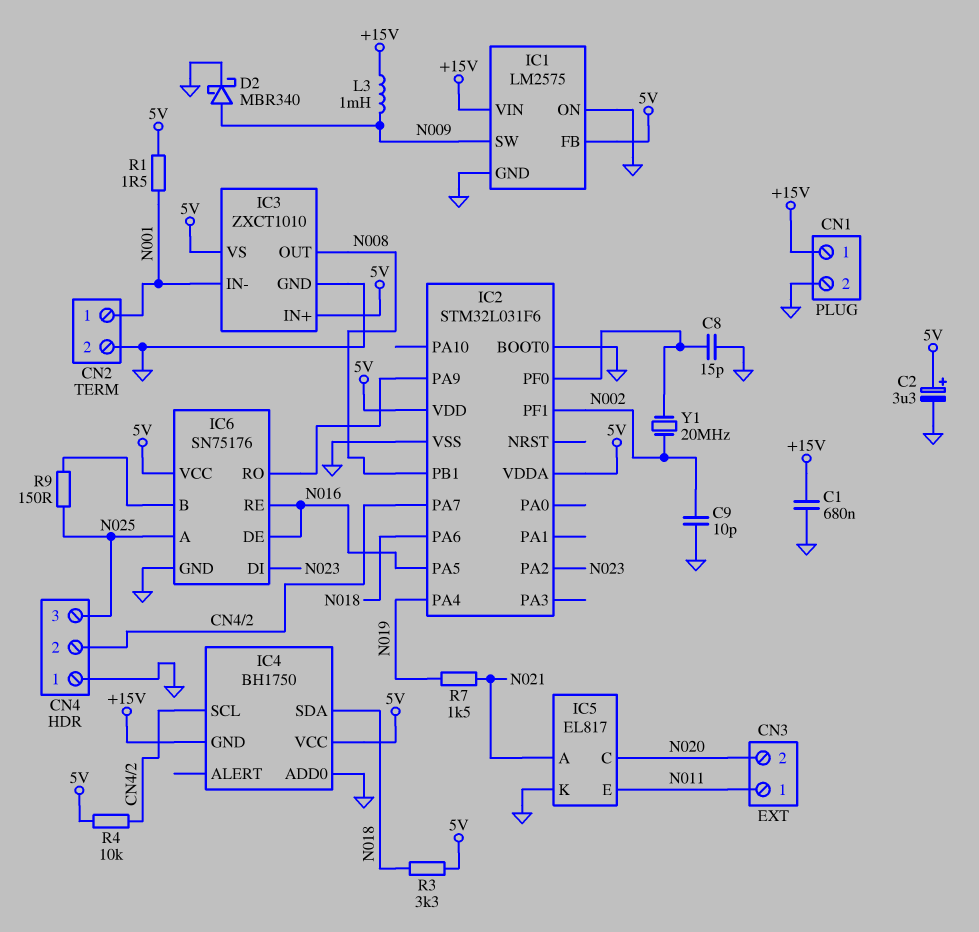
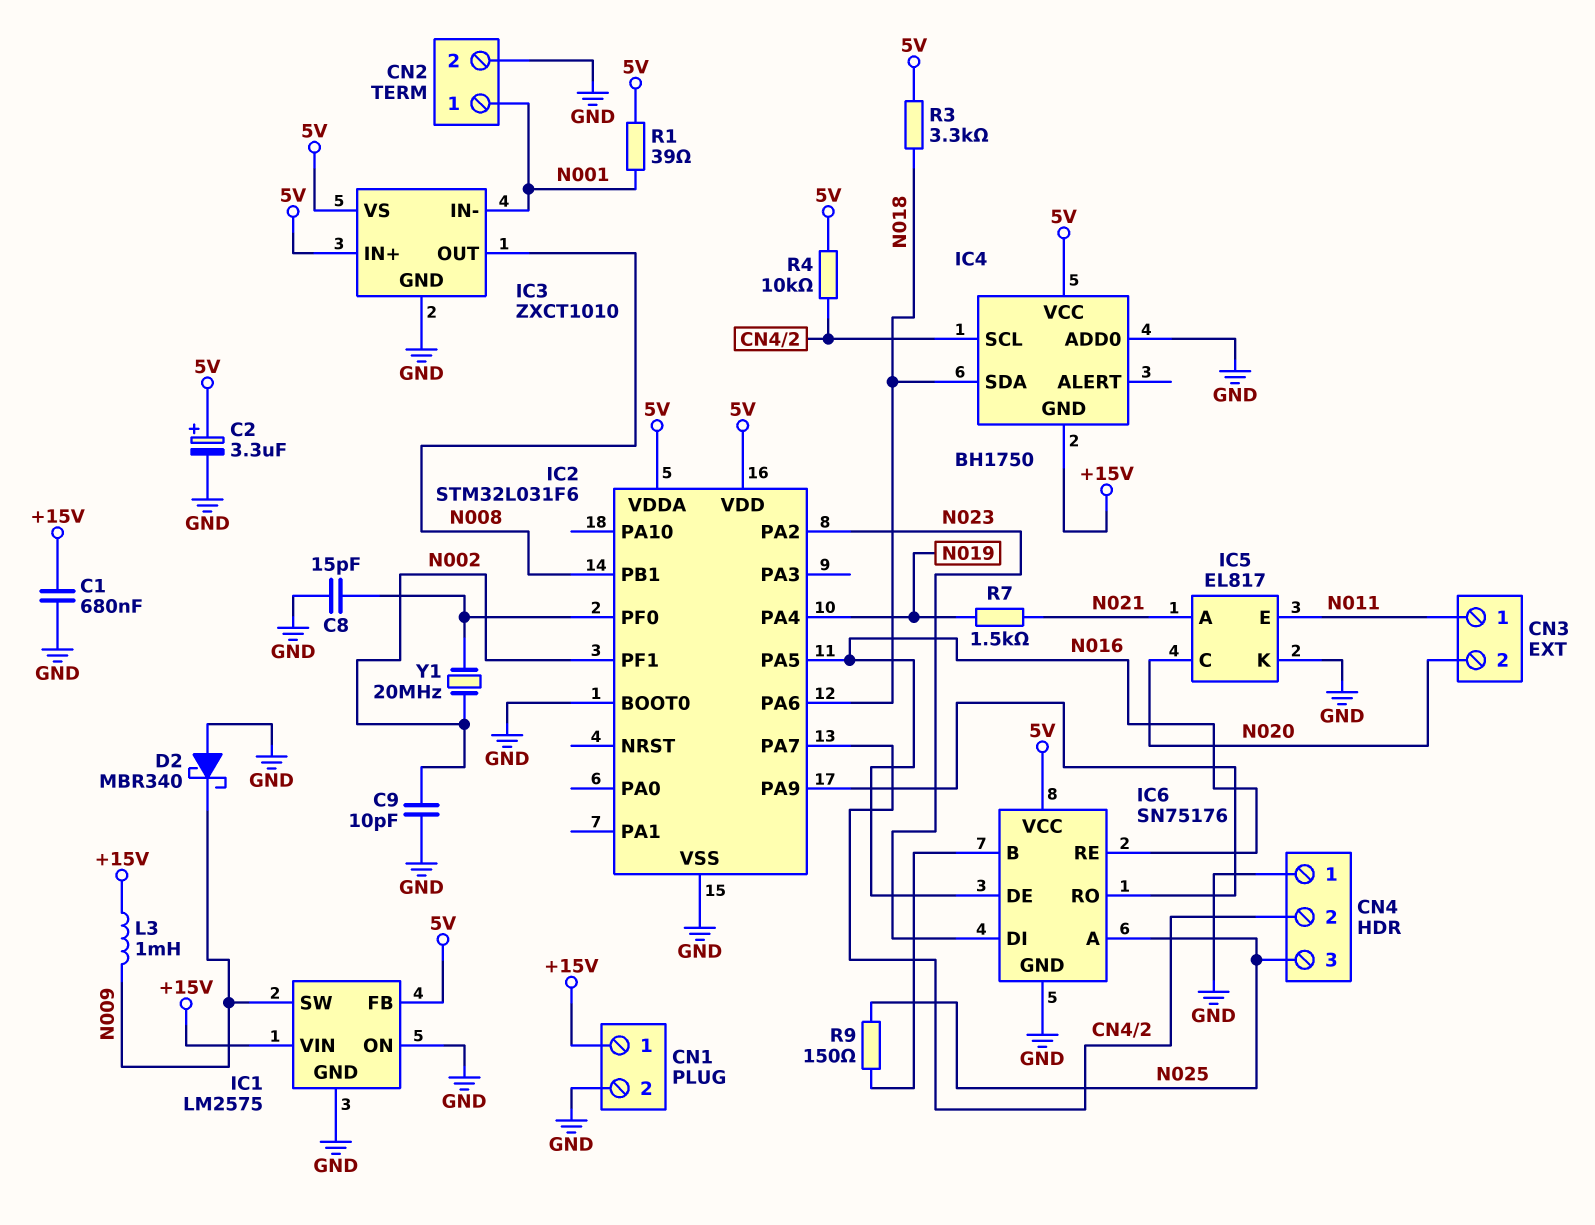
D2: schottky MBR340 (A N009, K GND) -> schottky MBR340 (A GND, K N009)
R1: 1.5 (5V, N001) -> 39 (5V, N001)

